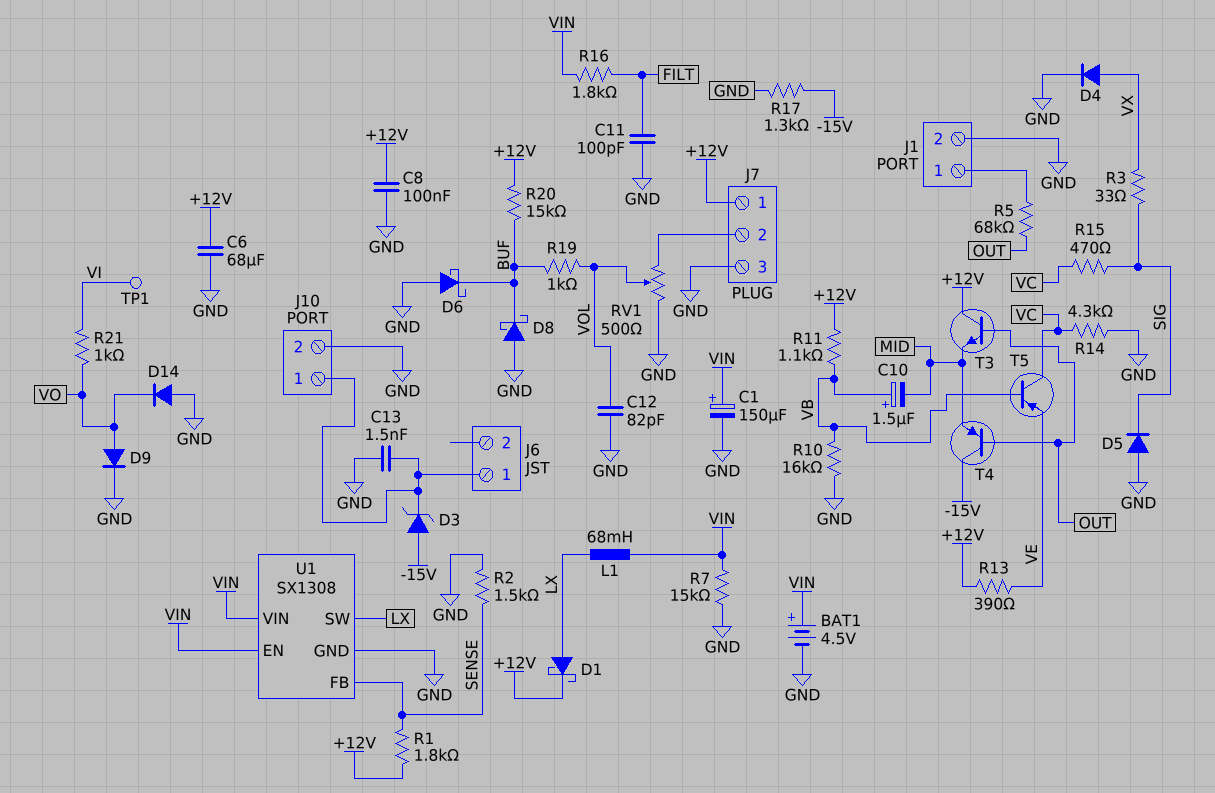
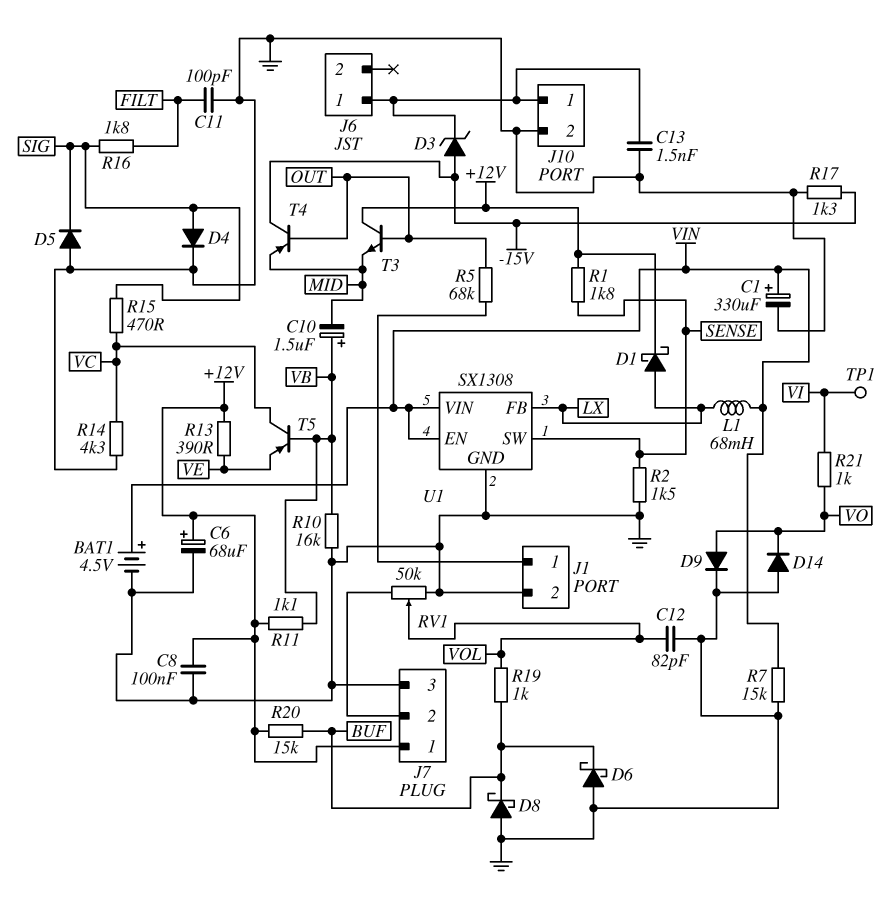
C1: 150uF (plus VIN, minus GND) -> 330uF (plus VIN, minus GND)
C6: 68uF (+12V, GND) -> 68uF (plus +12V, minus GND)
D4: diode (A VX, K GND) -> diode (A SIG, K GND)
R3: 33 (SIG, VX) -> none
R16: 1.8k (FILT, VIN) -> 1.8k (FILT, SIG)
RV1: 500 (GND, J7/2, wiper VOL) -> 50k (GND, J7/2, wiper VOL)
U1 pin FB: SENSE -> LX
U1 pin SW: LX -> SENSE

